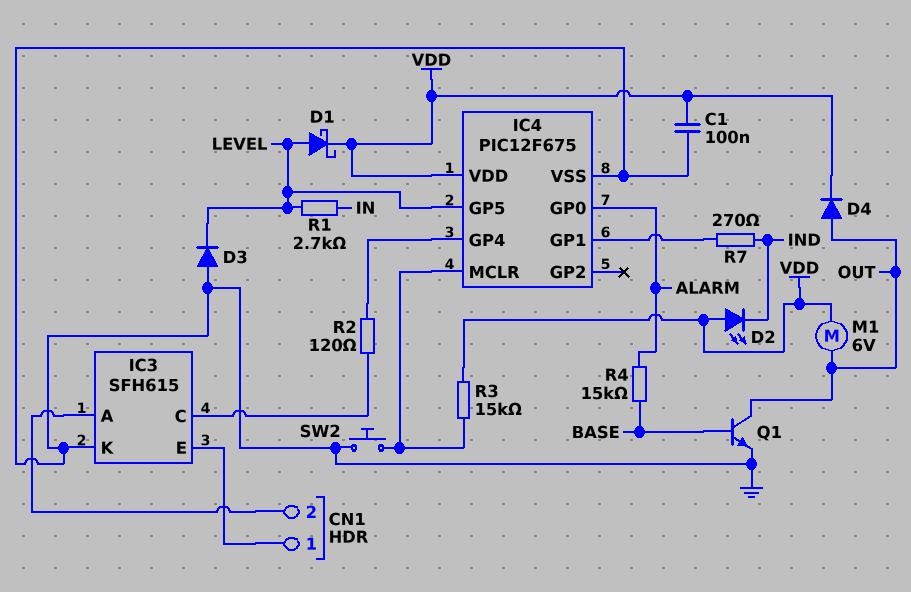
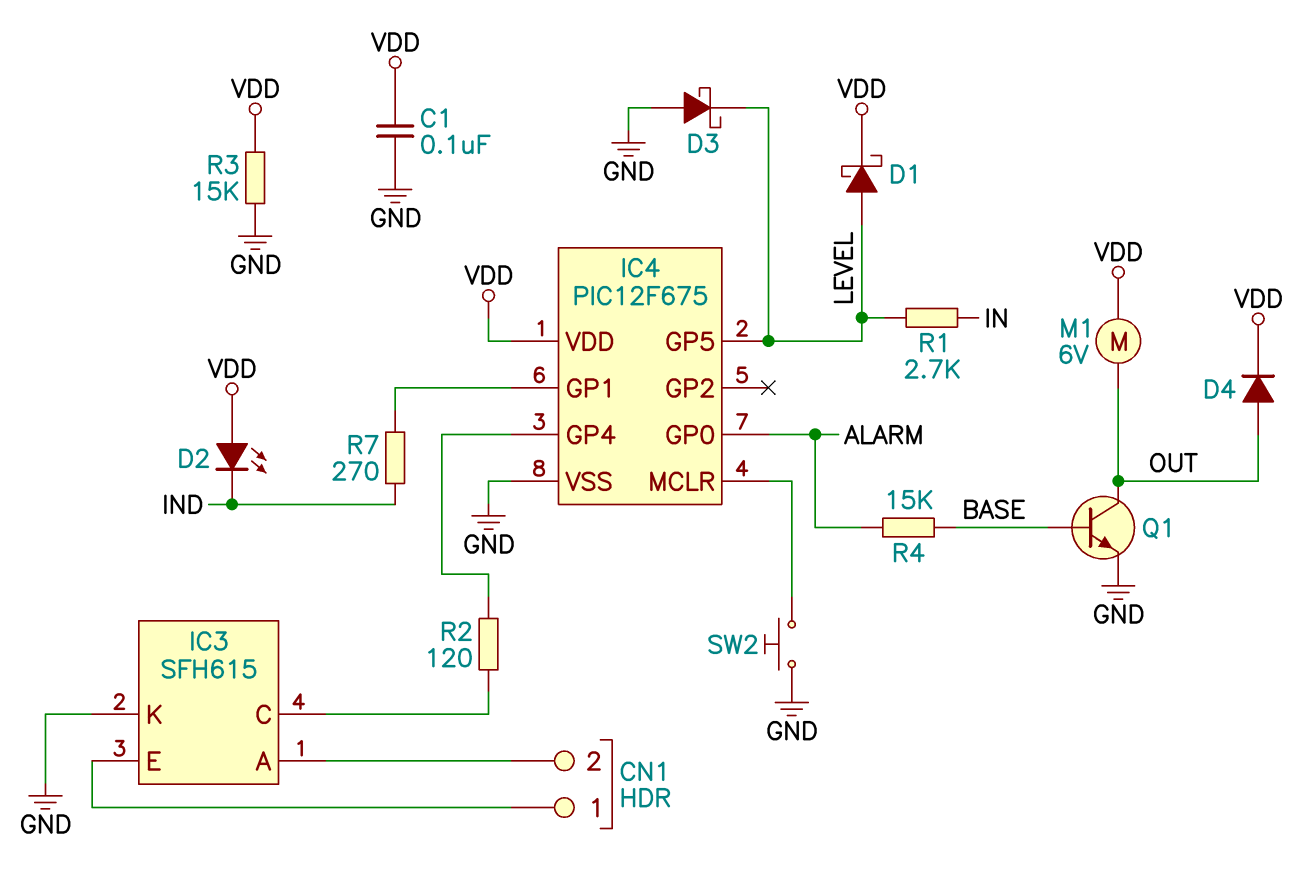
D3: diode (A GND, K LEVEL) -> schottky (A GND, K LEVEL)
R3: 15k (IC4/MCLR, VDD) -> 15k (GND, VDD)

